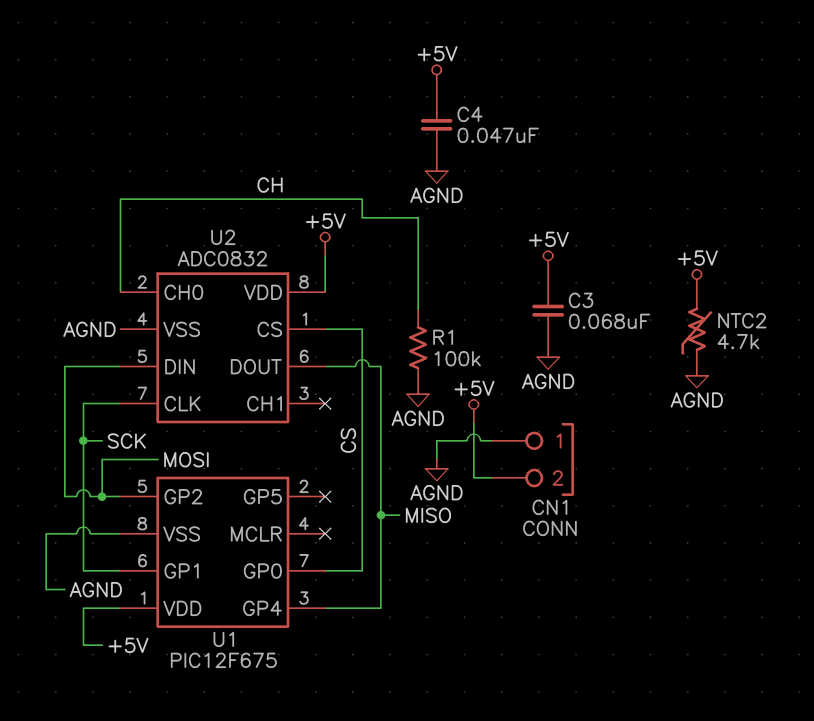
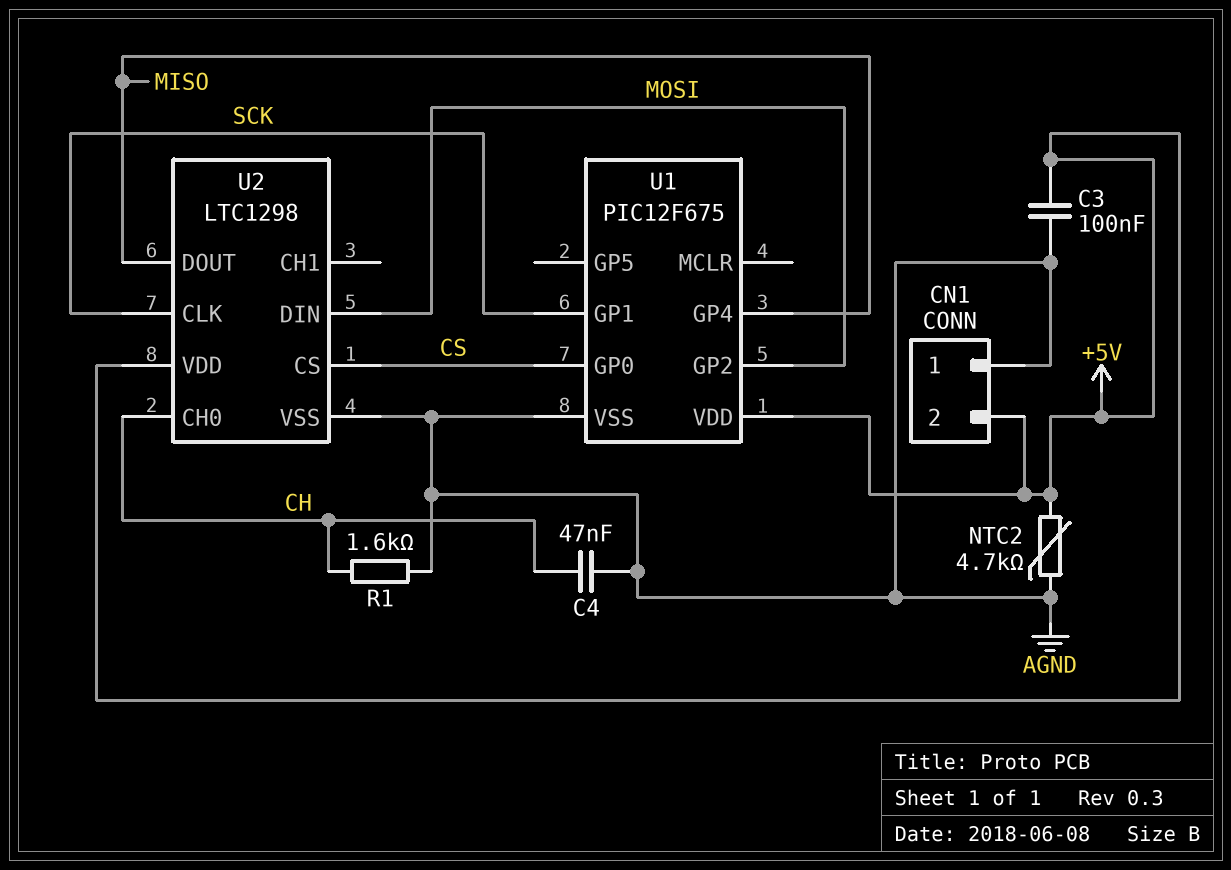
C3: 68nF (+5V, AGND) -> 100nF (+5V, AGND)
C4: 47nF (+5V, AGND) -> 47nF (AGND, CH)
R1: 100k (AGND, CH) -> 1.6k (AGND, CH)
U2: ADC0832 -> LTC1298

